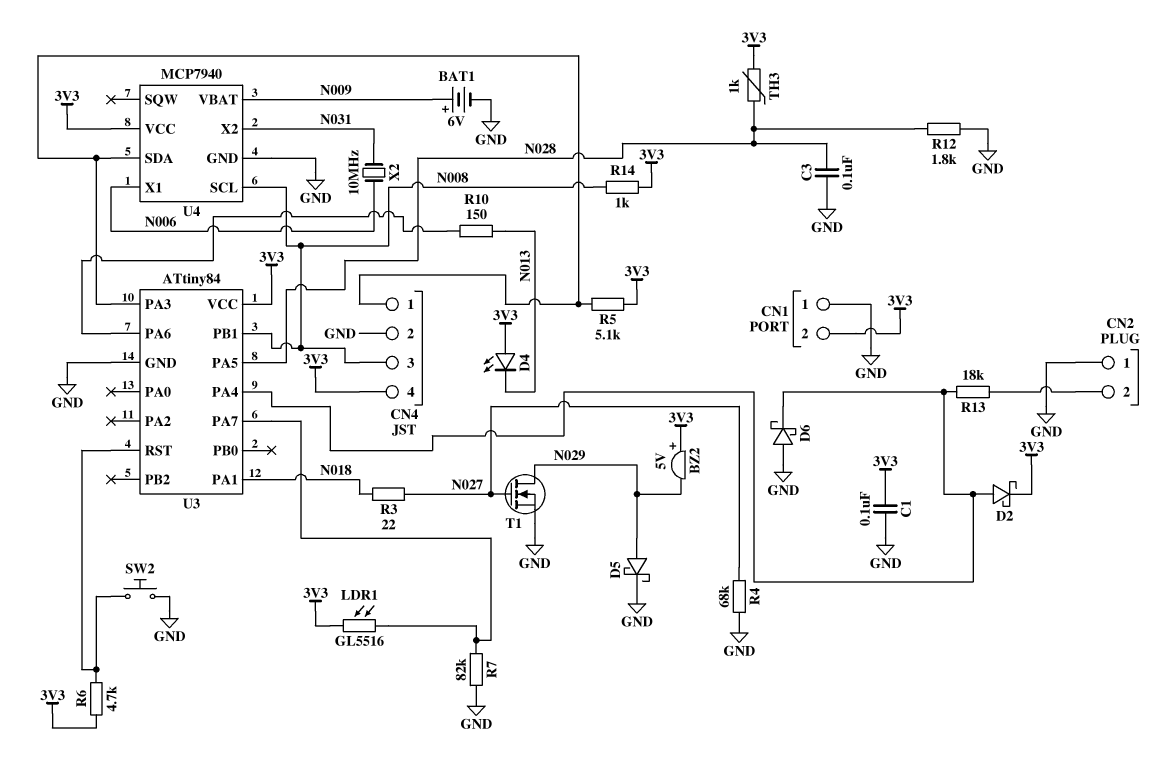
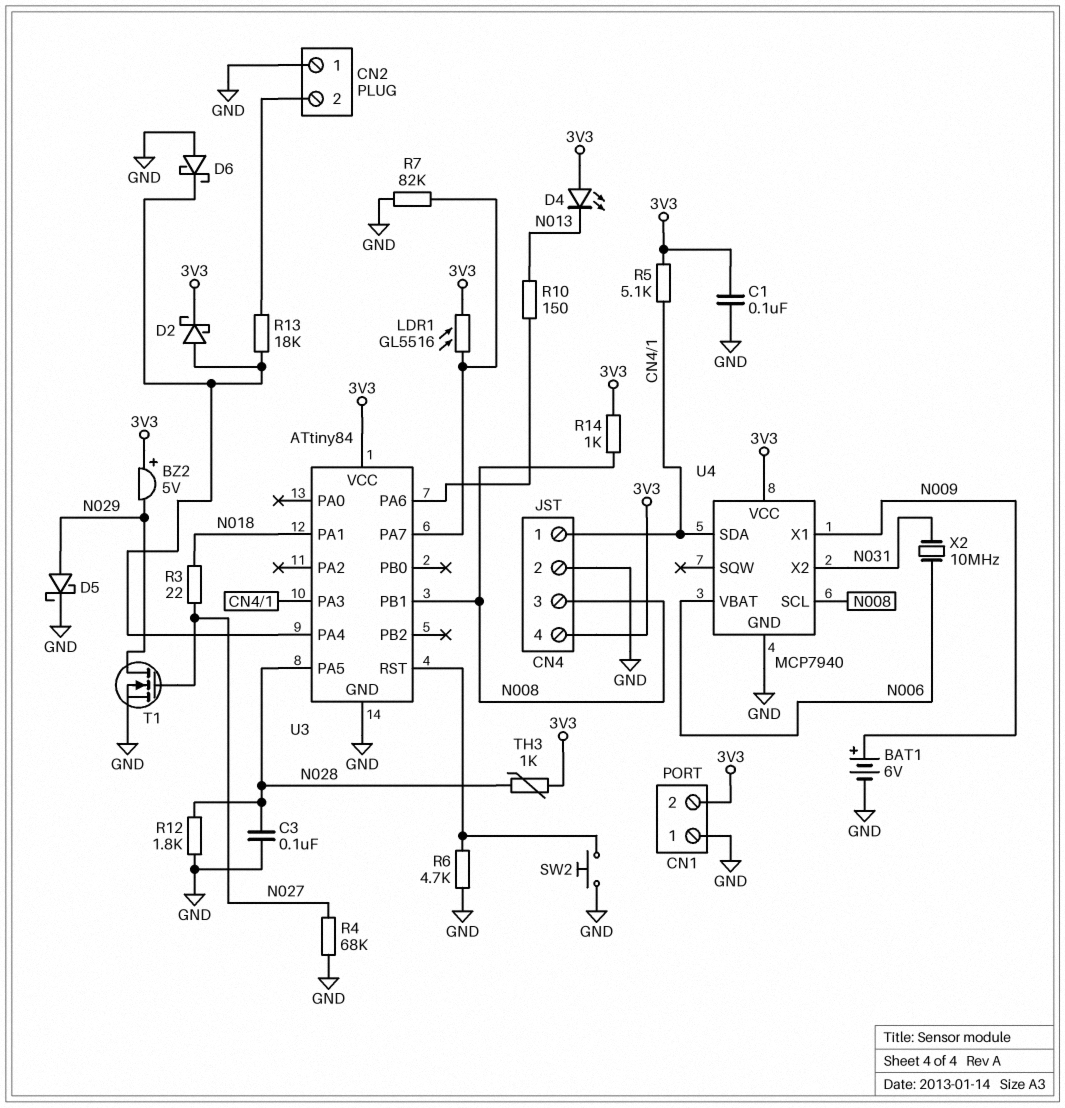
R6: 4.7k (3V3, U3/RST) -> 4.7k (GND, U3/RST)
U4 pin VBAT: N009 -> N006
U4 pin X1: N006 -> N009

